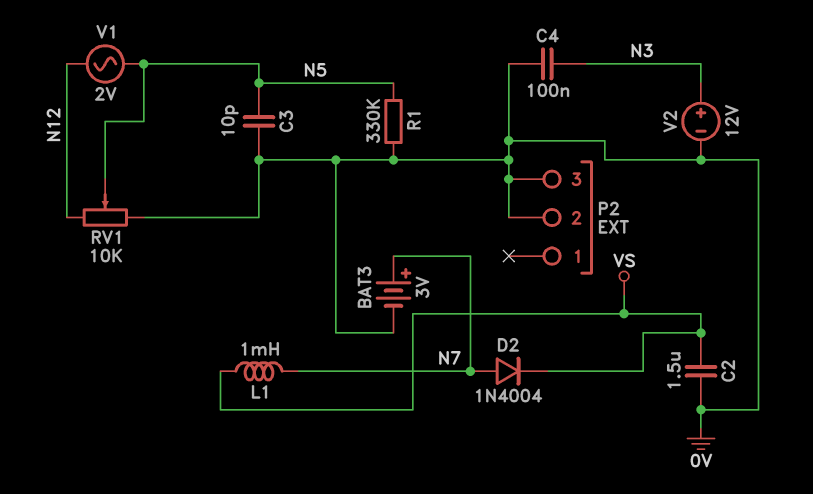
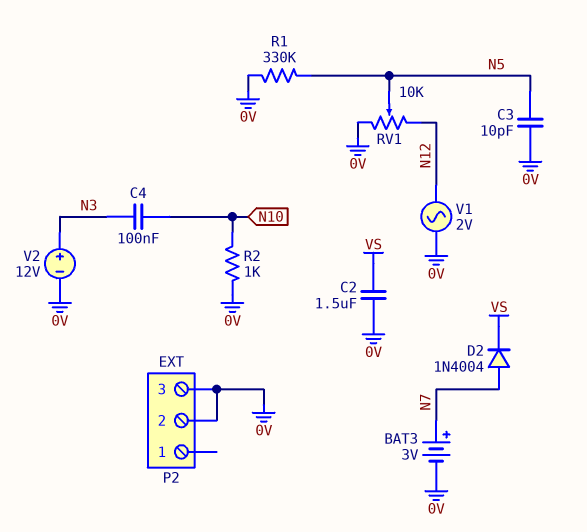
C4: 100nF (0V, N3) -> 100nF (N3, N10)
L1: 1mH (N7, VS) -> none
R2: none -> 1k (0V, N10)
V1: AC 2V (N5, N12) -> AC 2V (0V, N12)

